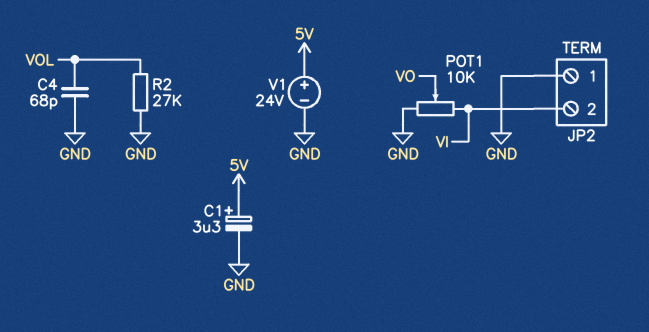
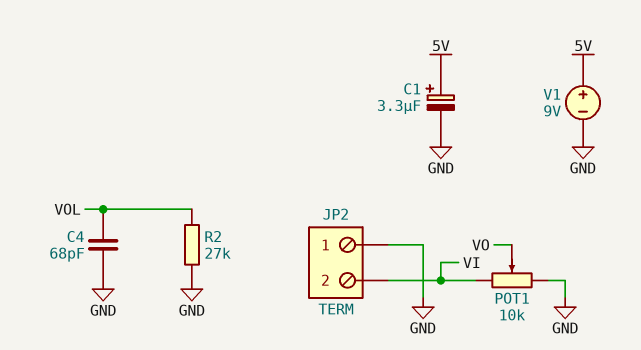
V1: 24V (plus 5V, minus GND) -> 9V (plus 5V, minus GND)

